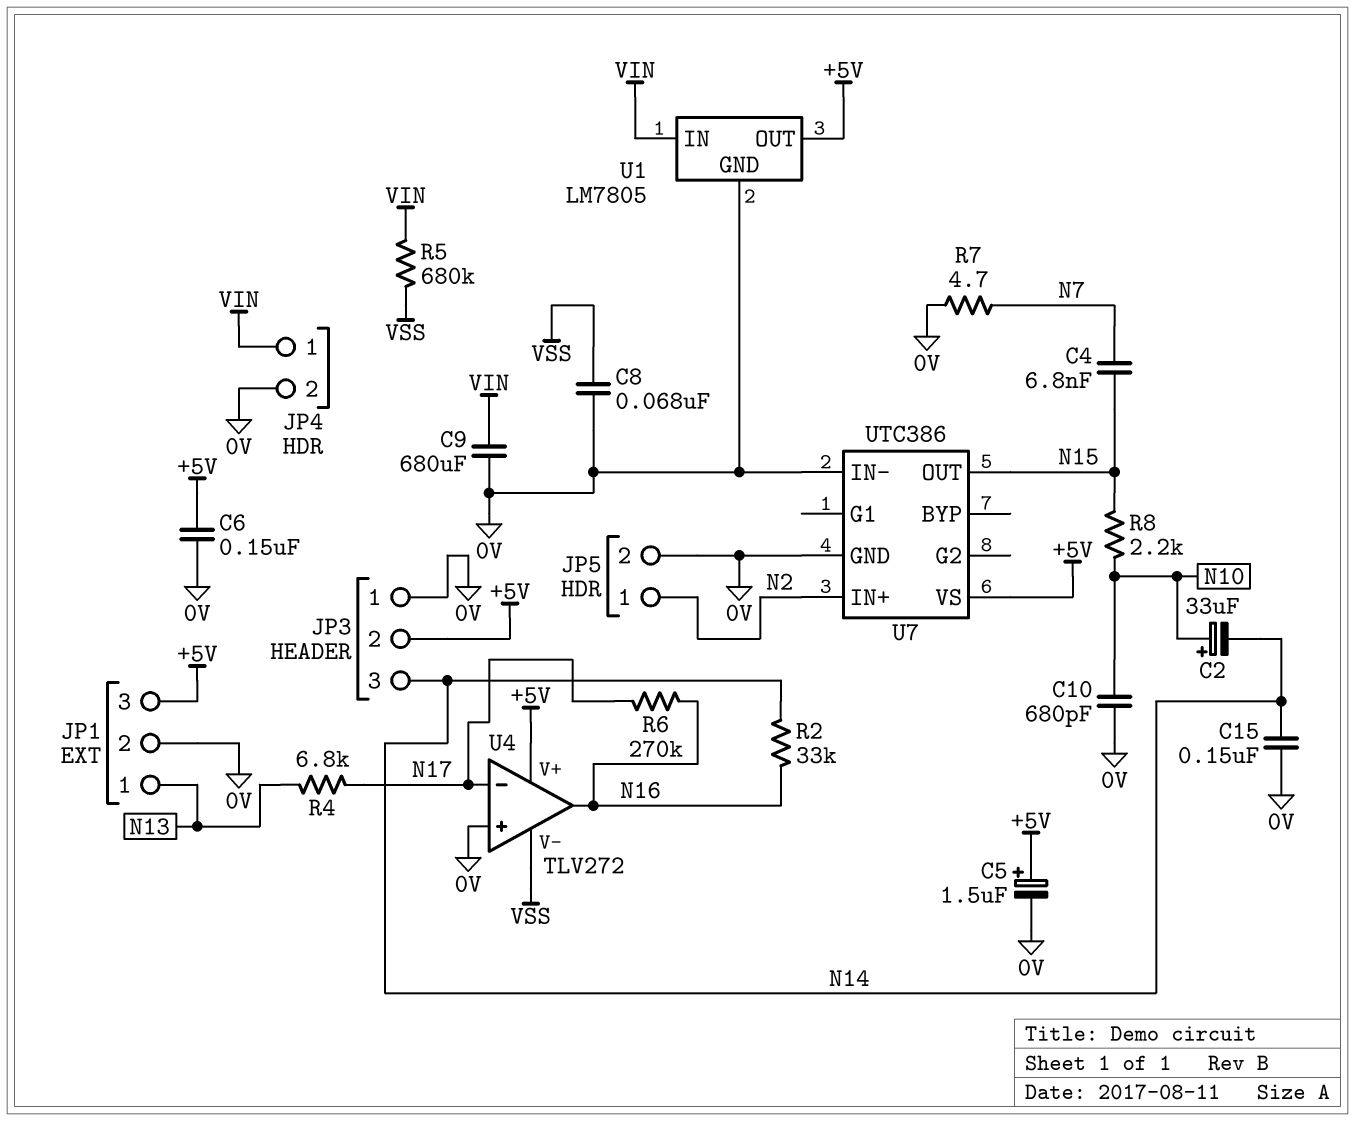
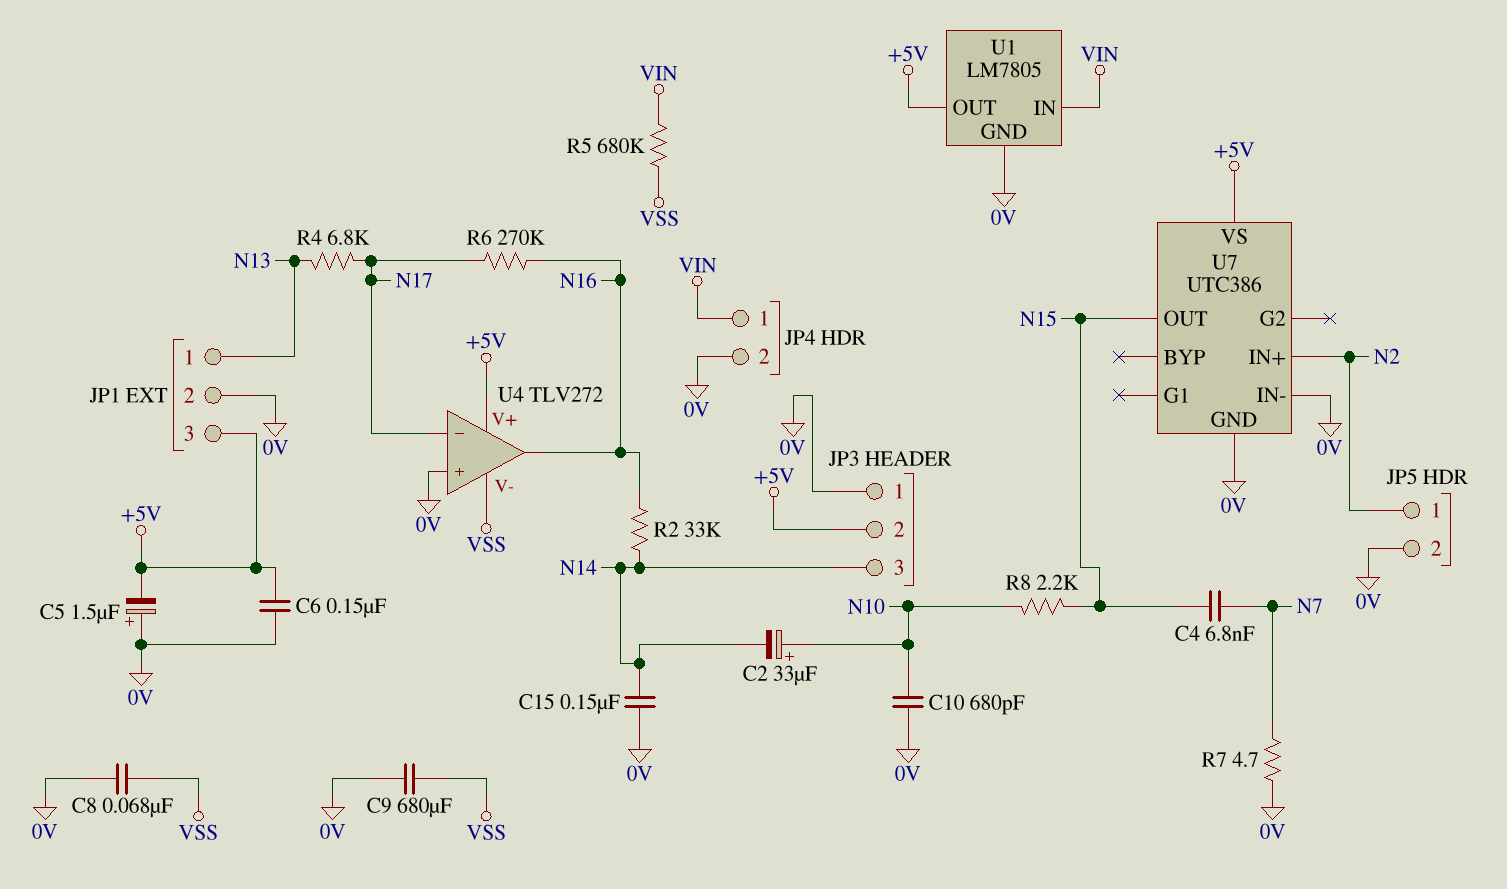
C5: 1.5uF (plus +5V, minus 0V) -> 1.5uF (plus 0V, minus +5V)
C9: 680uF (0V, VIN) -> 680uF (0V, VSS)

